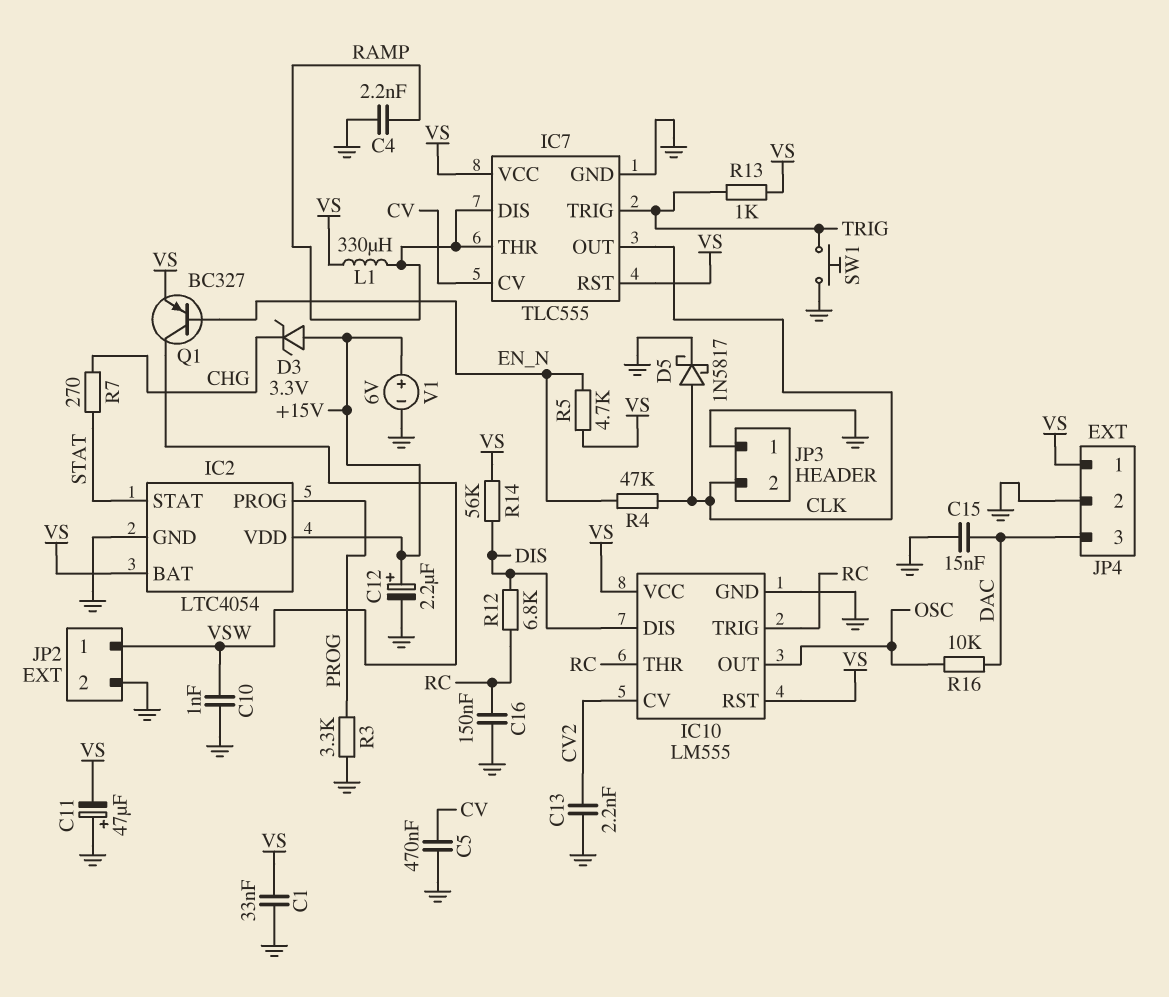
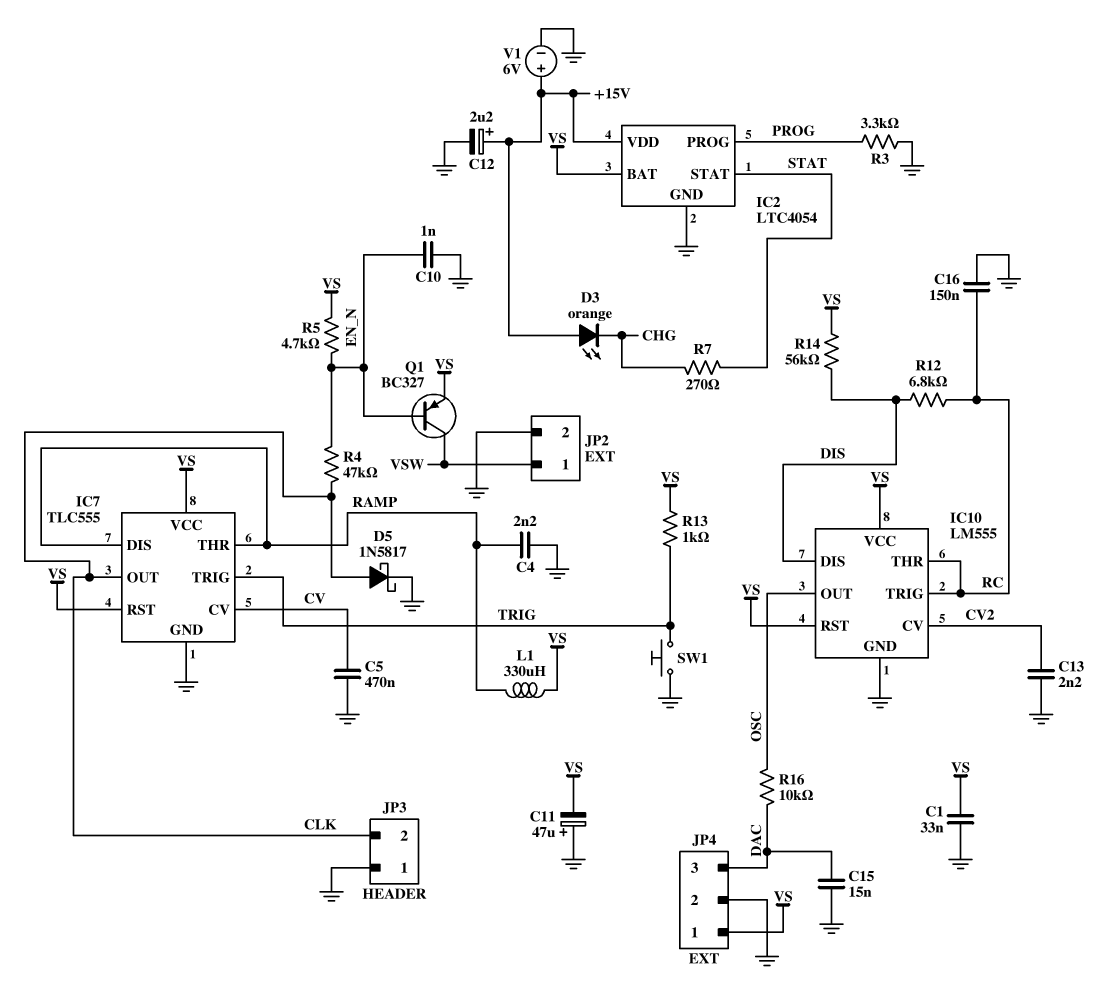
C10: 1nF (GND, VSW) -> 1nF (EN_N, GND)
D3: zener 3.3V (A +15V, K CHG) -> LED orange (A +15V, K CHG)

